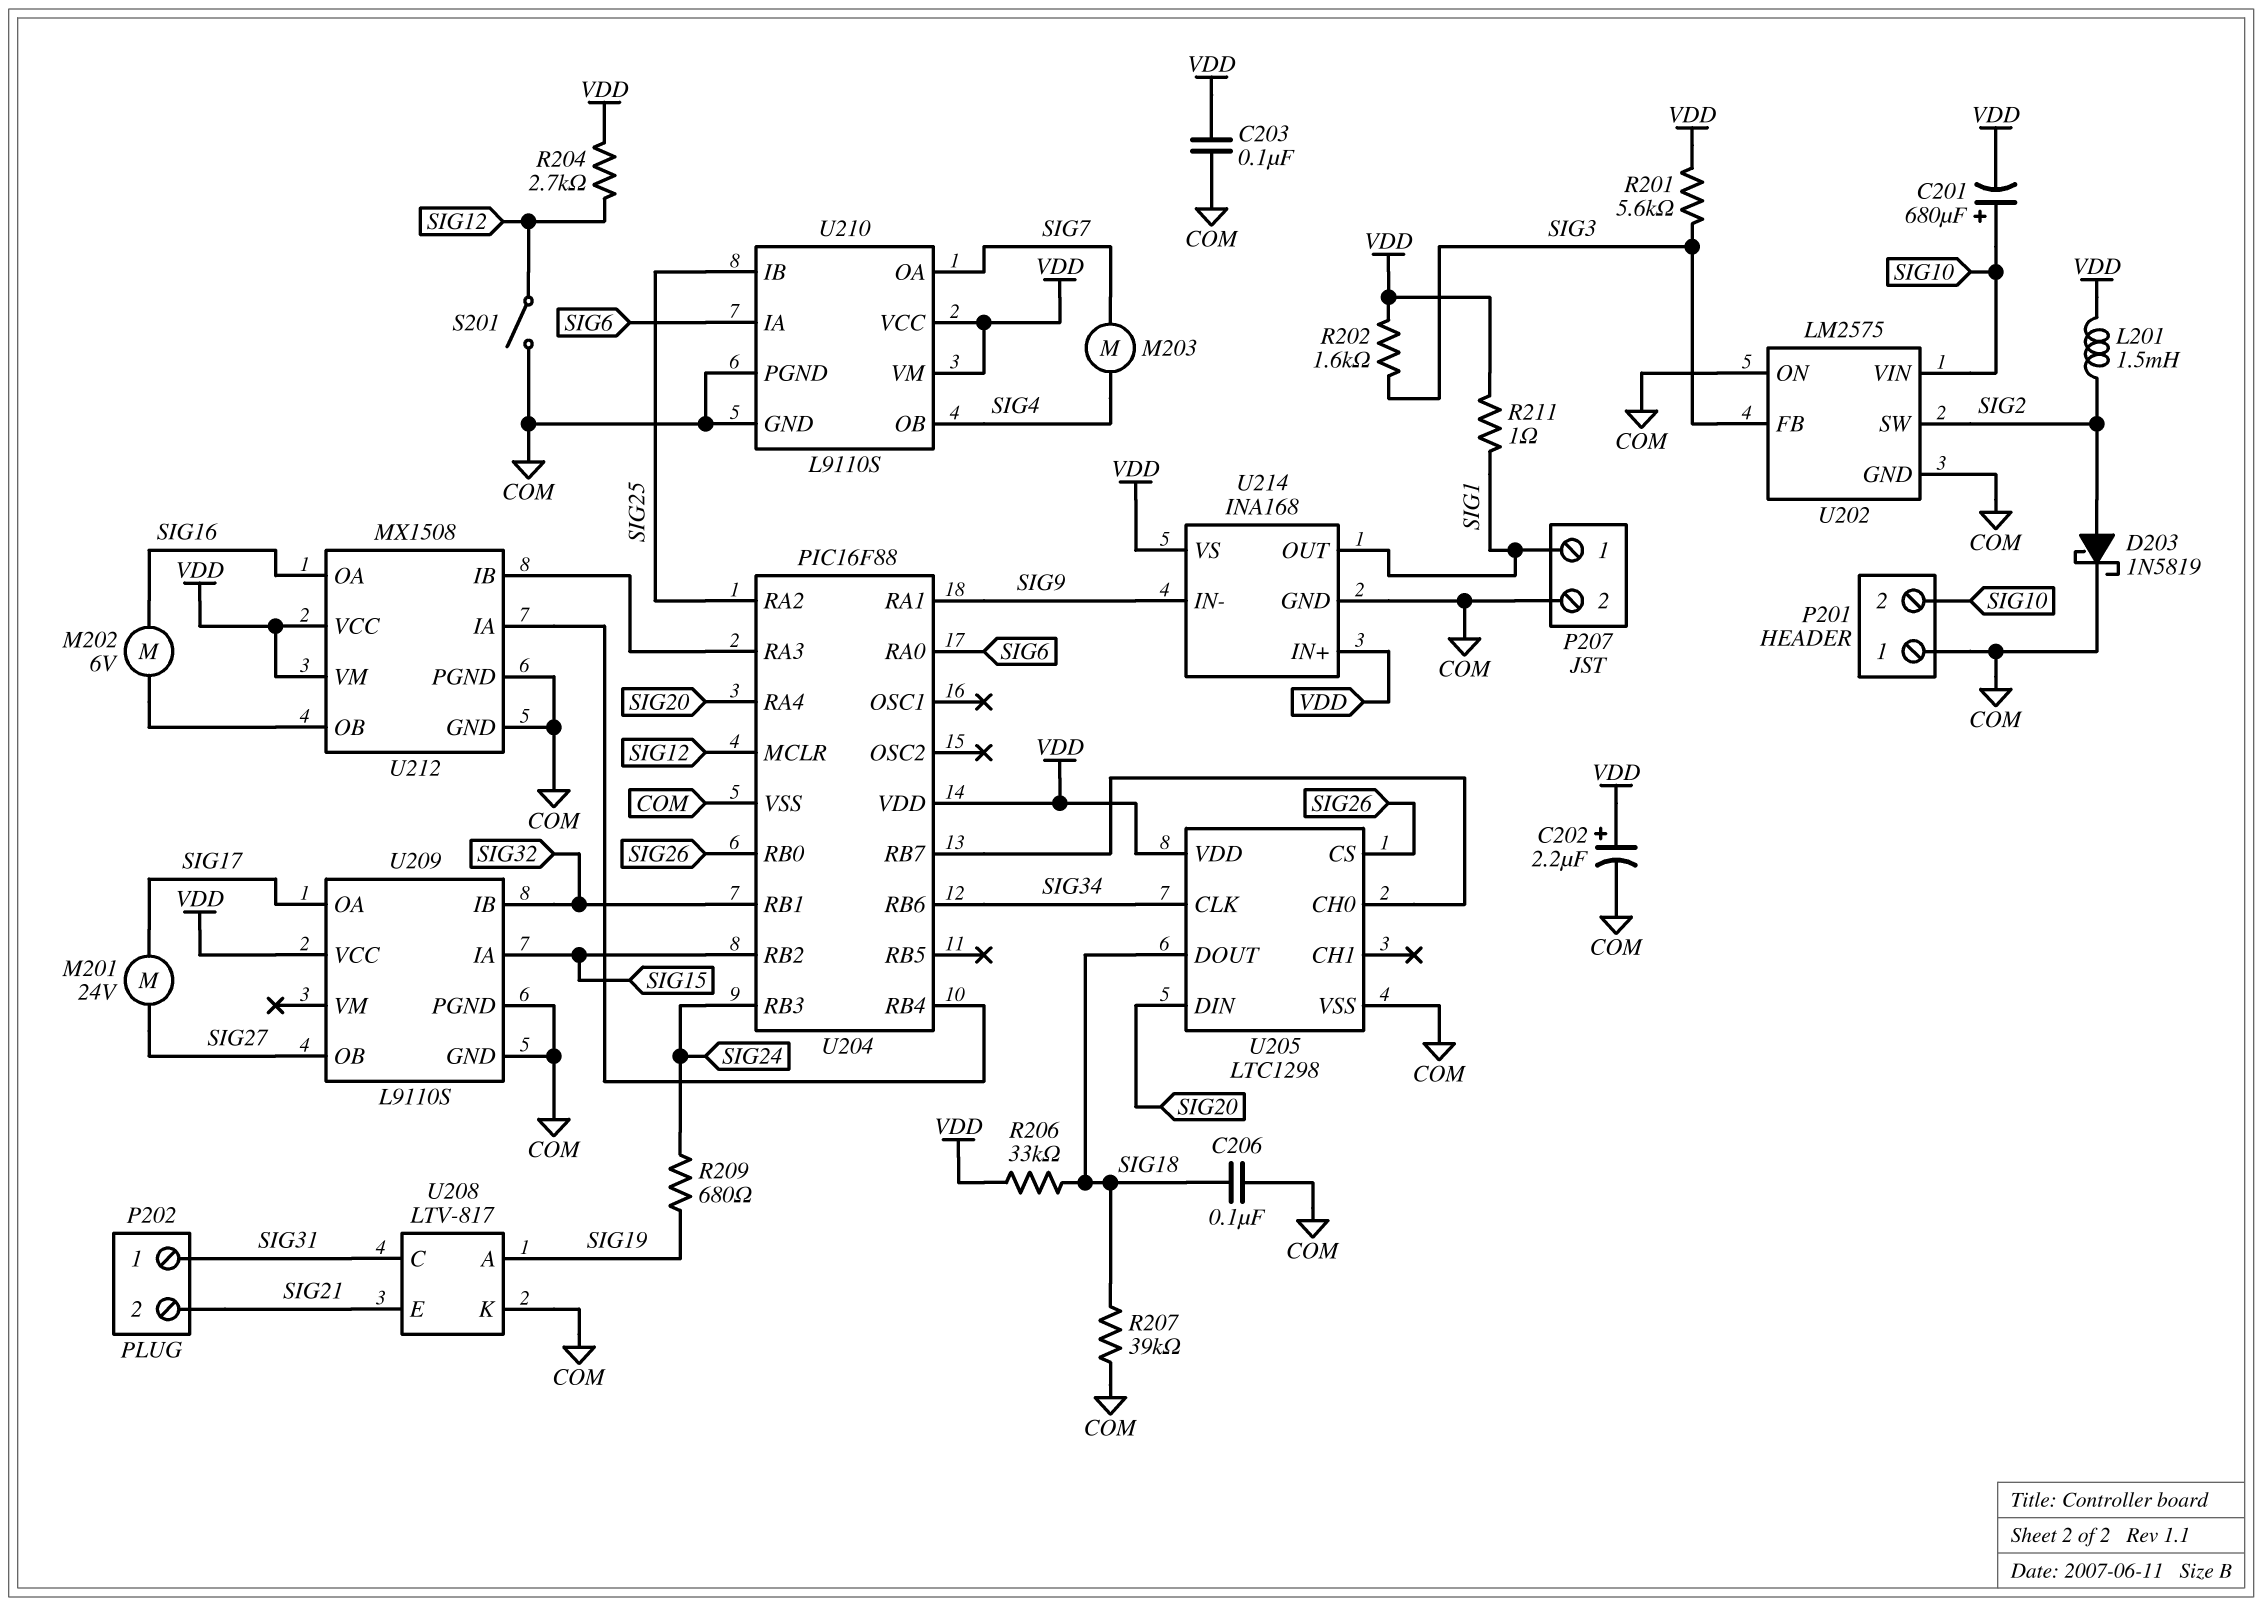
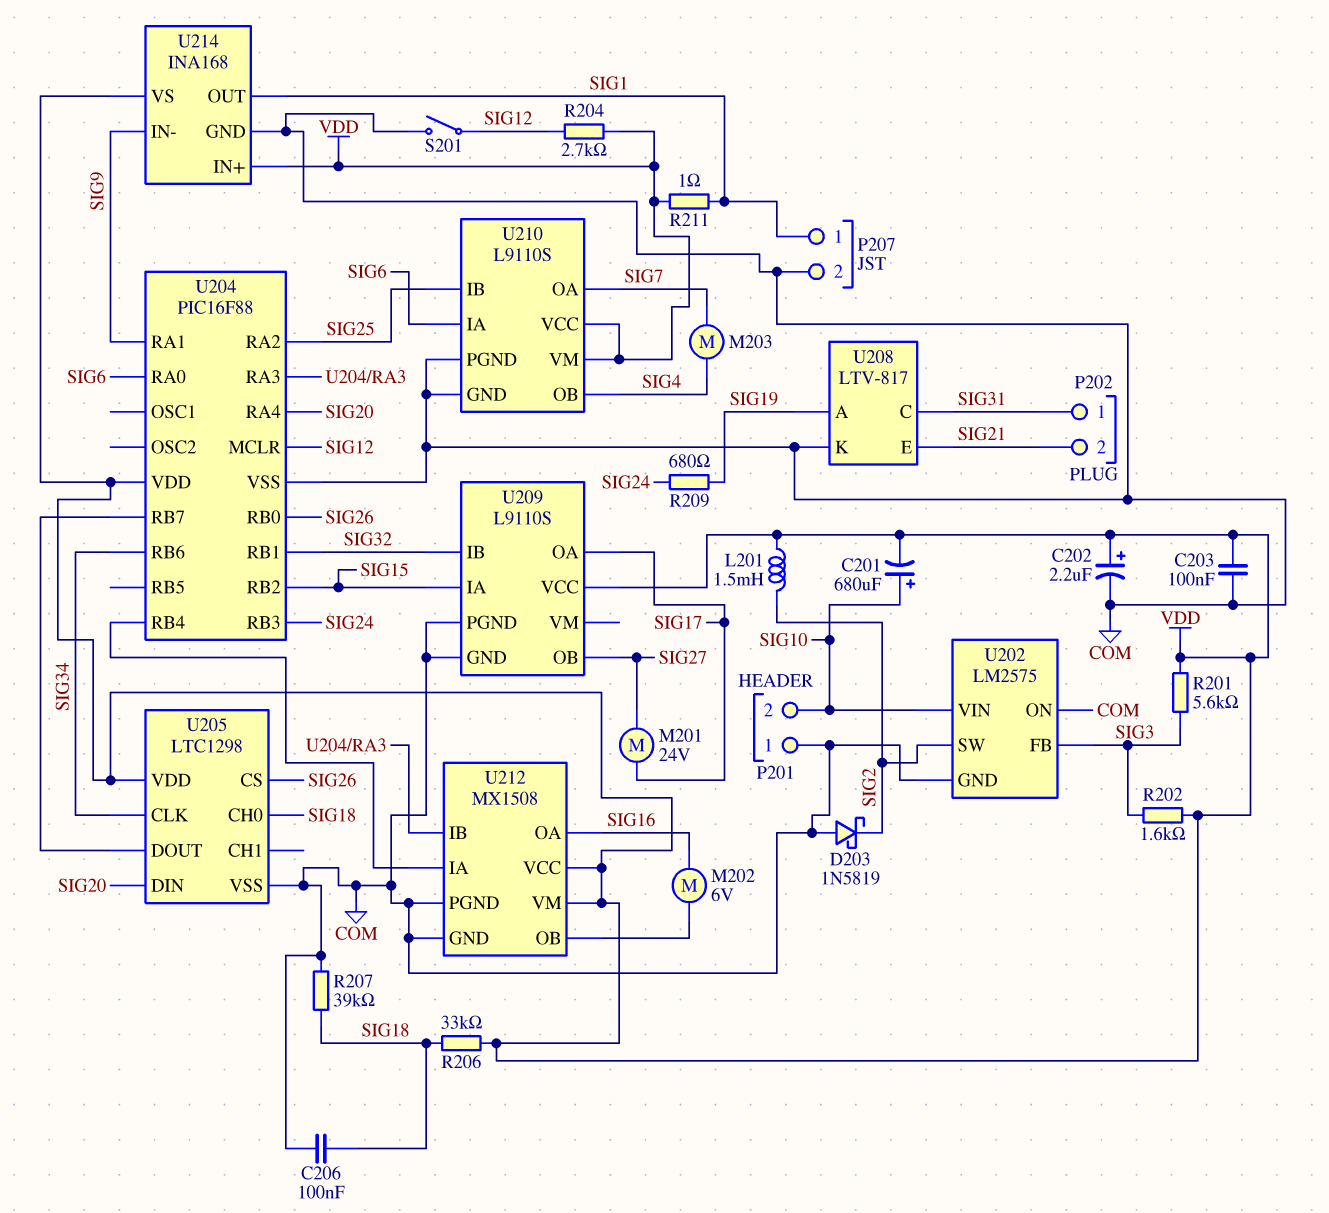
D203: schottky 1N5819 (A SIG2, K COM) -> schottky 1N5819 (A COM, K SIG2)
U205 pin CH0: U204/RB7 -> SIG18
U205 pin DOUT: SIG18 -> U204/RB7

